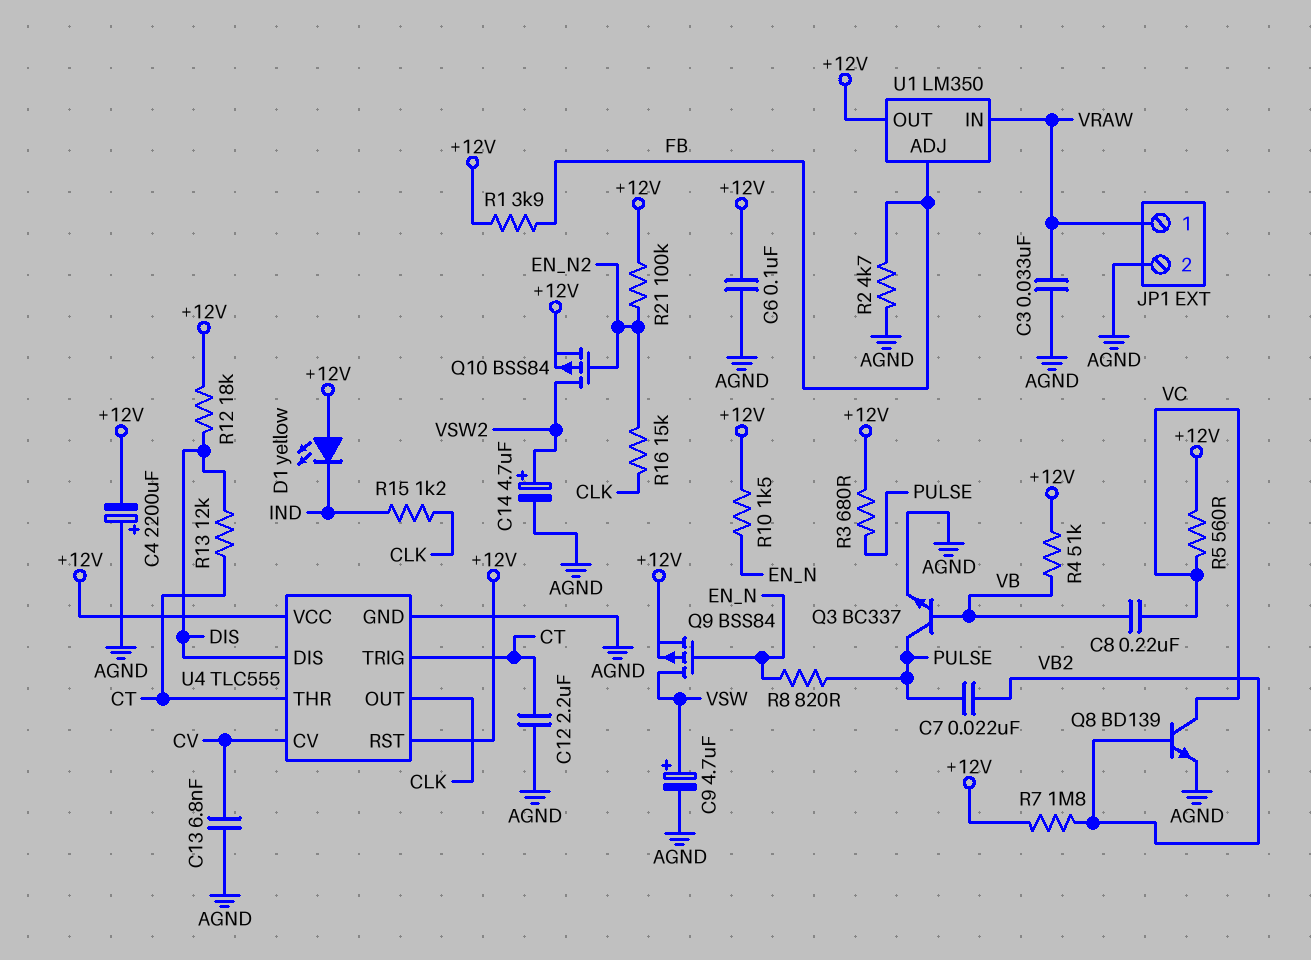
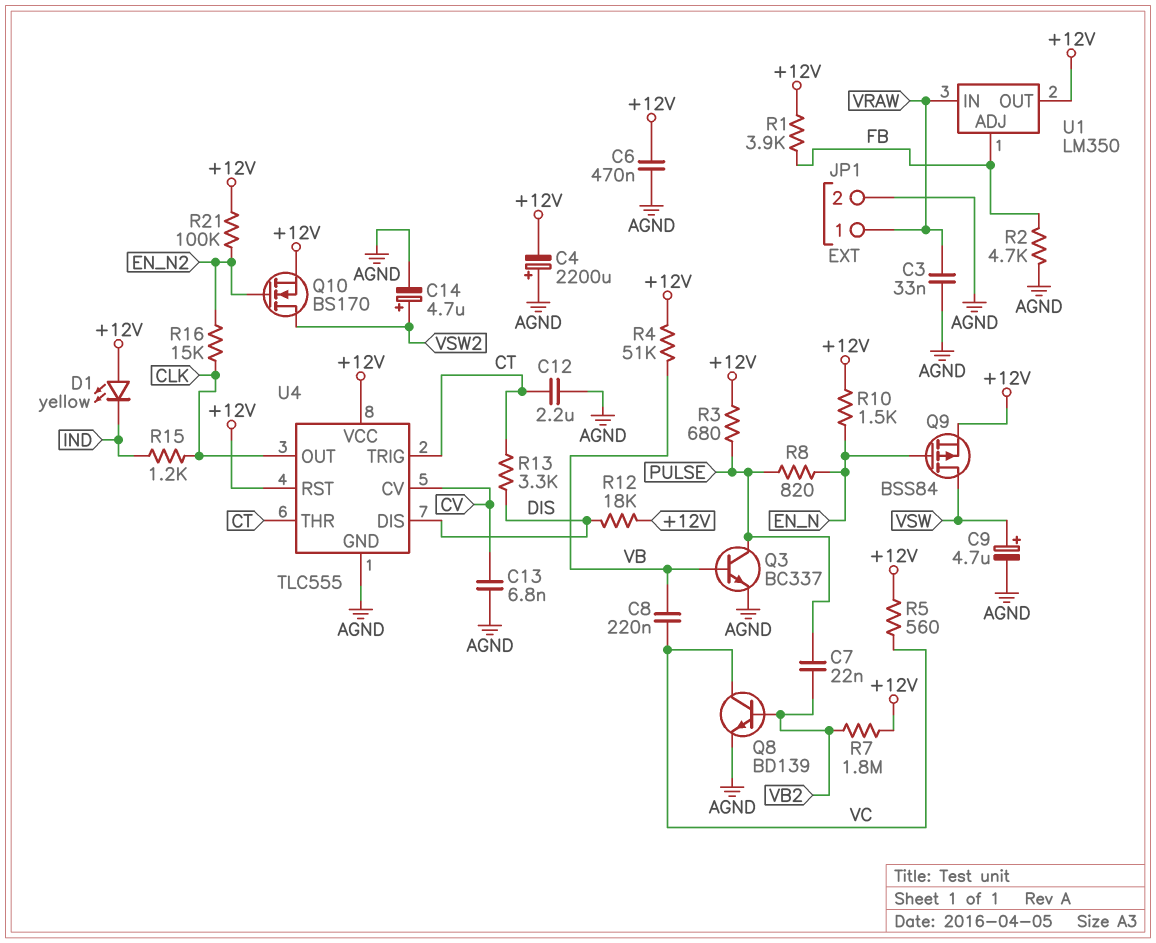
C6: 100nF (+12V, AGND) -> 470nF (+12V, AGND)
Q10: PMOS BSS84 (G EN_N2, D VSW2, S +12V) -> NMOS BS170 (G EN_N2, D VSW2, S +12V)
R13: 12k (CT, DIS) -> 3.3k (CT, DIS)

